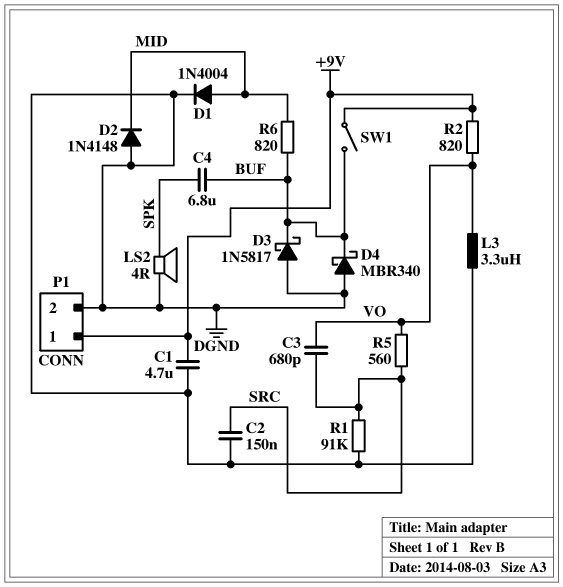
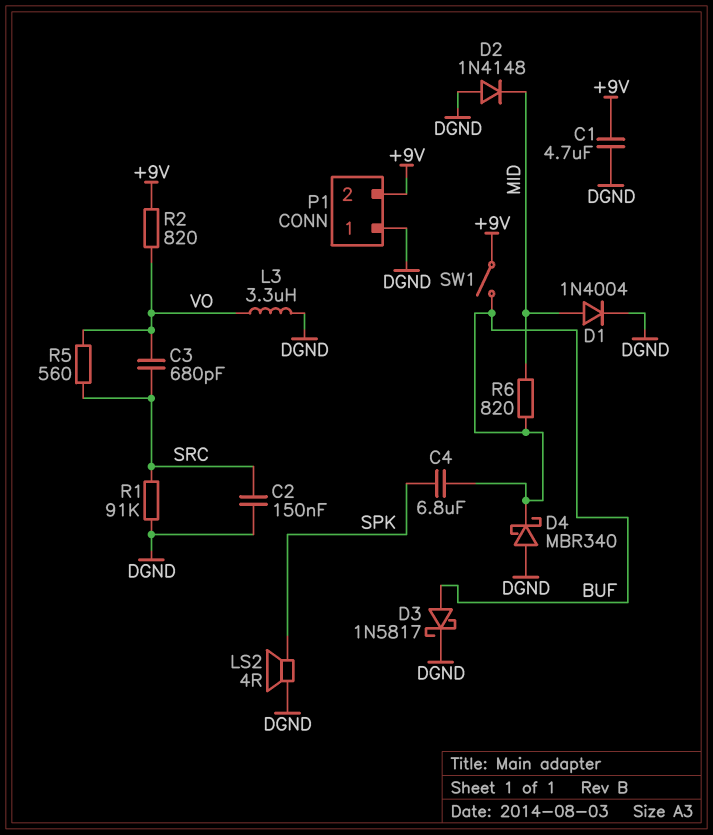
D3: schottky 1N5817 (A DGND, K BUF) -> schottky 1N5817 (A BUF, K DGND)
P1 pin 1: +9V -> DGND
P1 pin 2: DGND -> +9V

